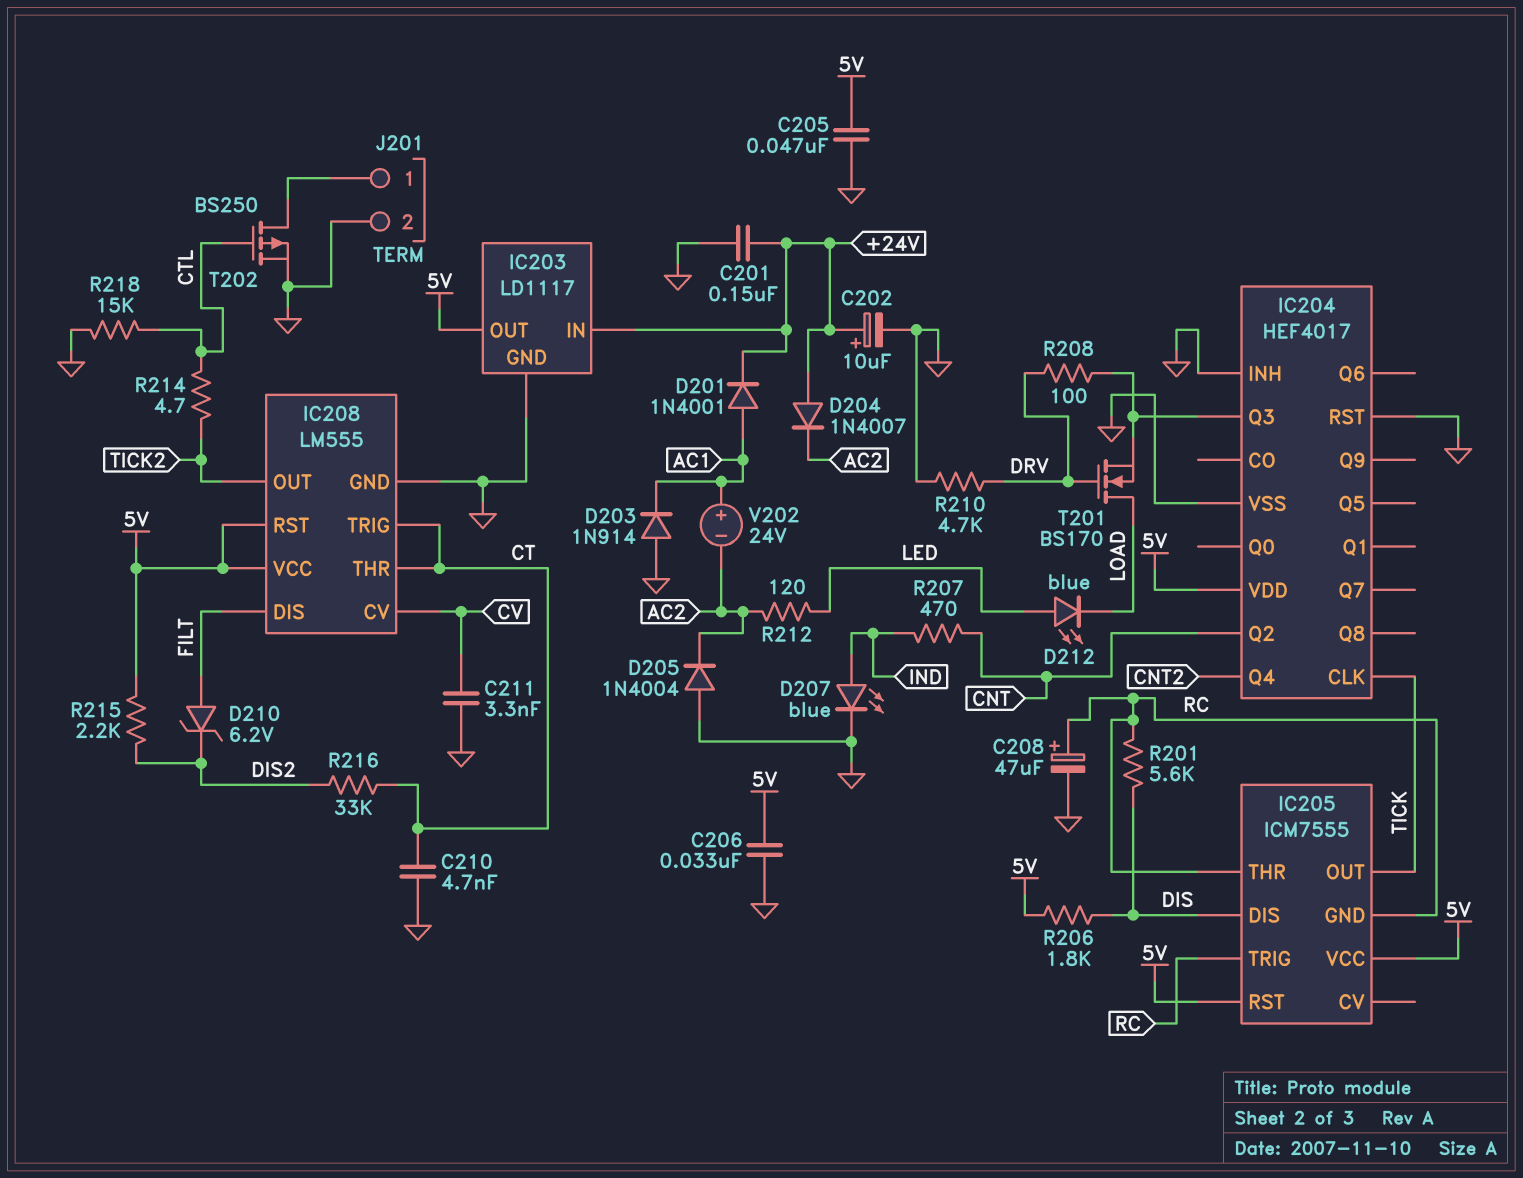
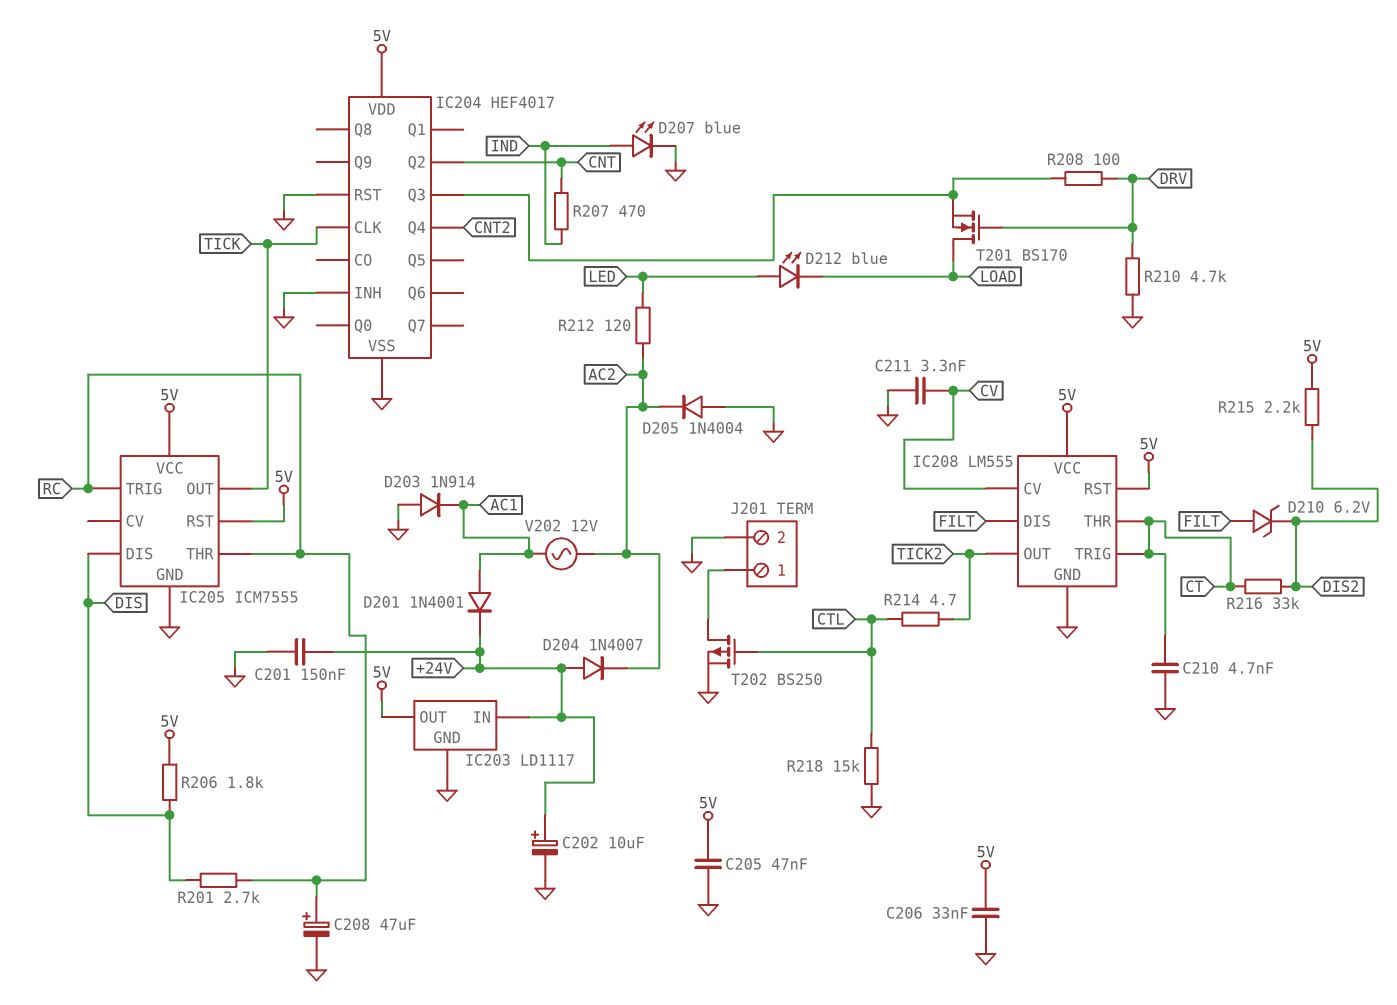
IC205 pin GND: RC -> GND
R201: 5.6k (DIS, RC) -> 2.7k (DIS, RC)
V202: 24V (plus AC1, minus AC2) -> AC 12V (AC1, AC2)

